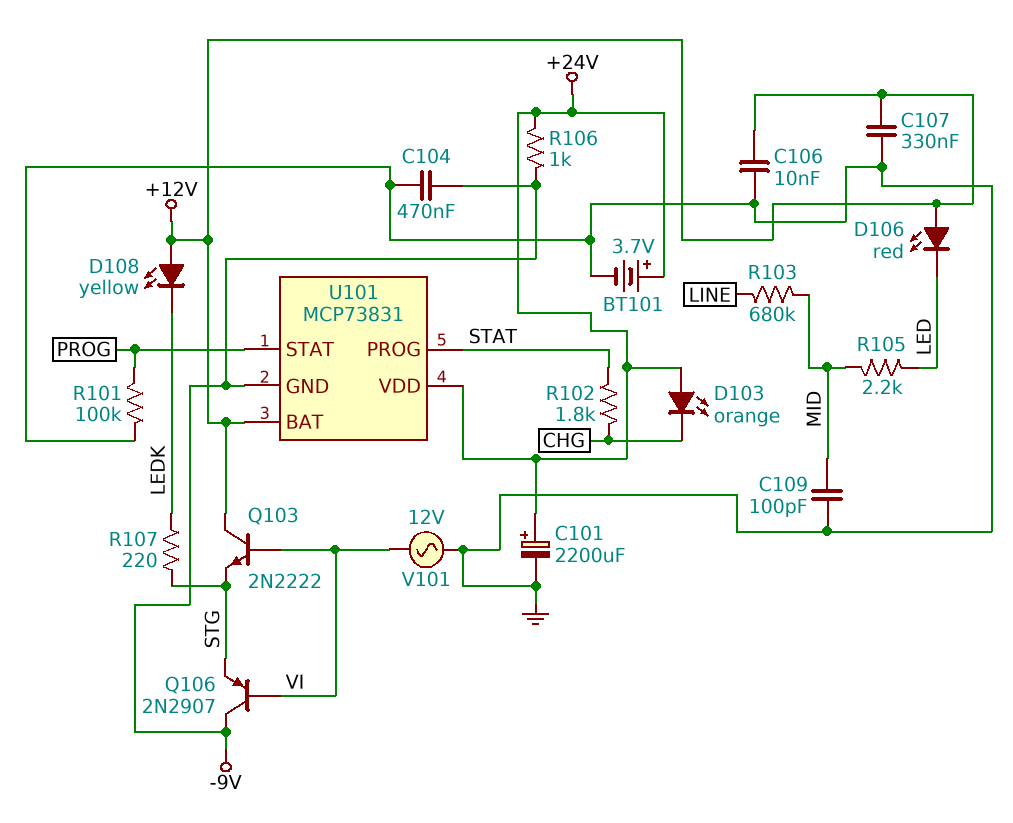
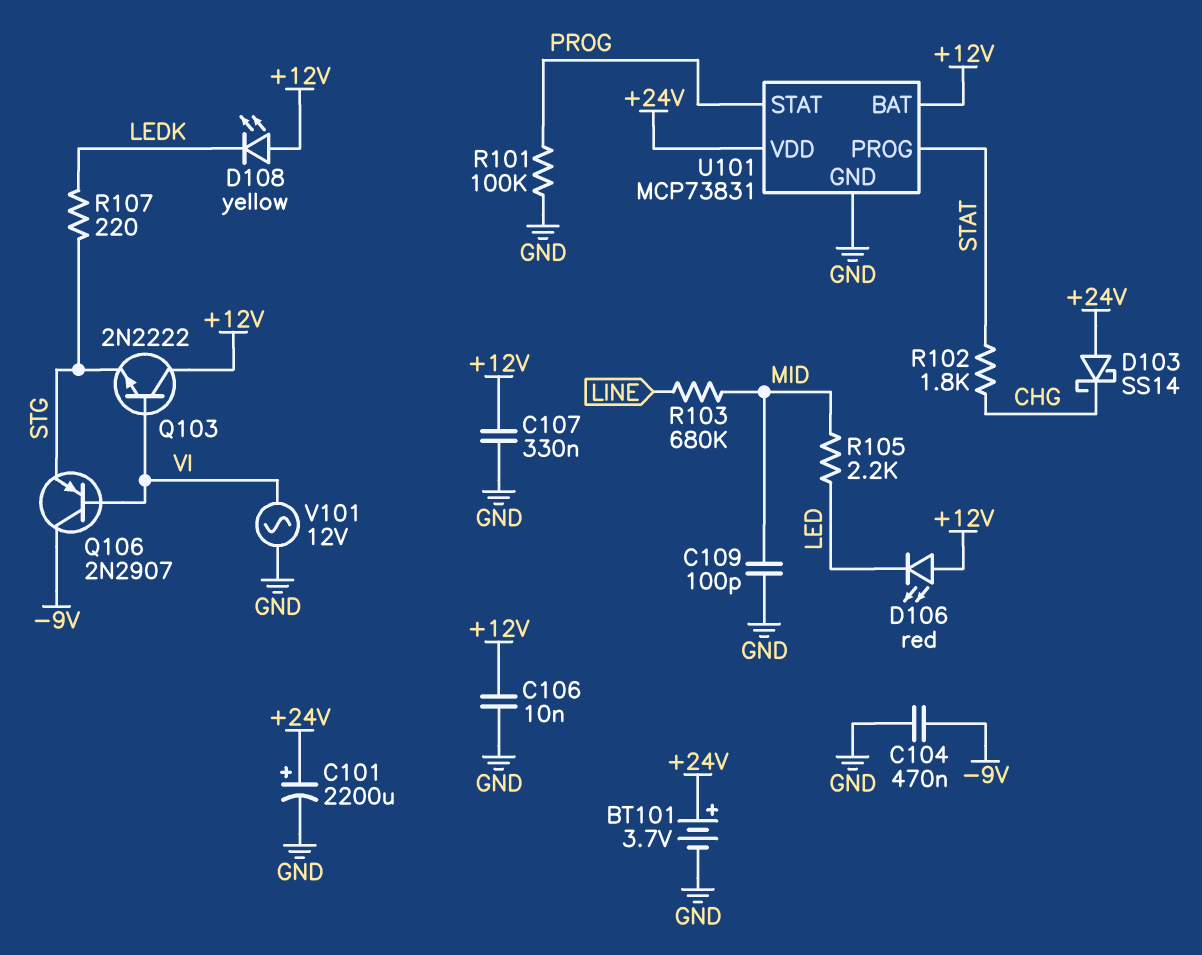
D103: LED orange (A +24V, K CHG) -> schottky SS14 (A +24V, K CHG)
R106: 1k (+24V, -9V) -> none
U101 pin GND: -9V -> GND

